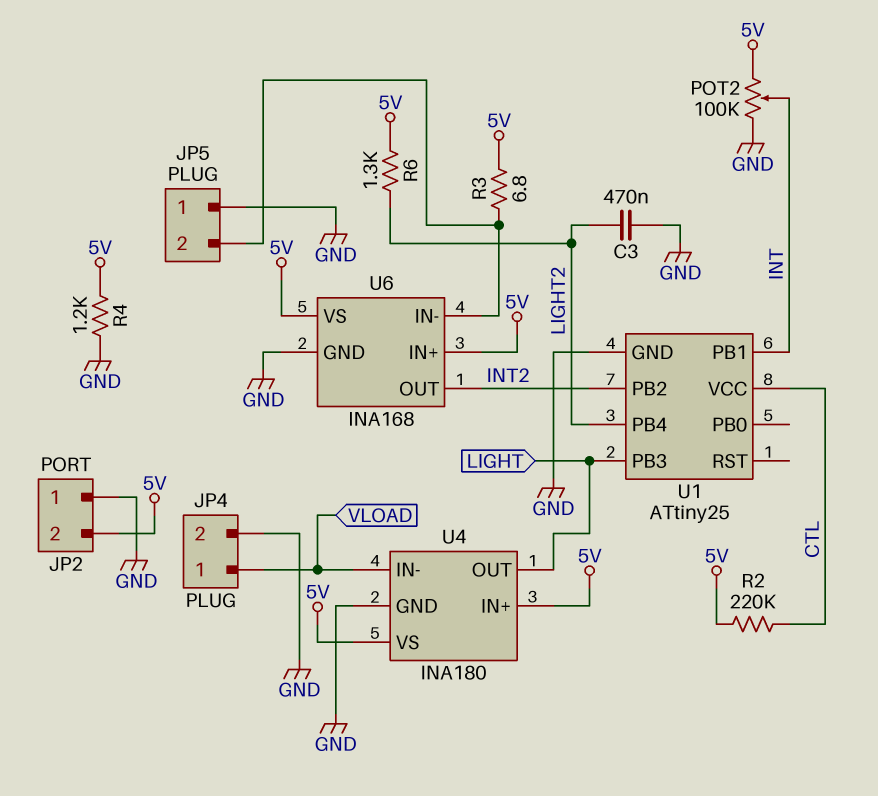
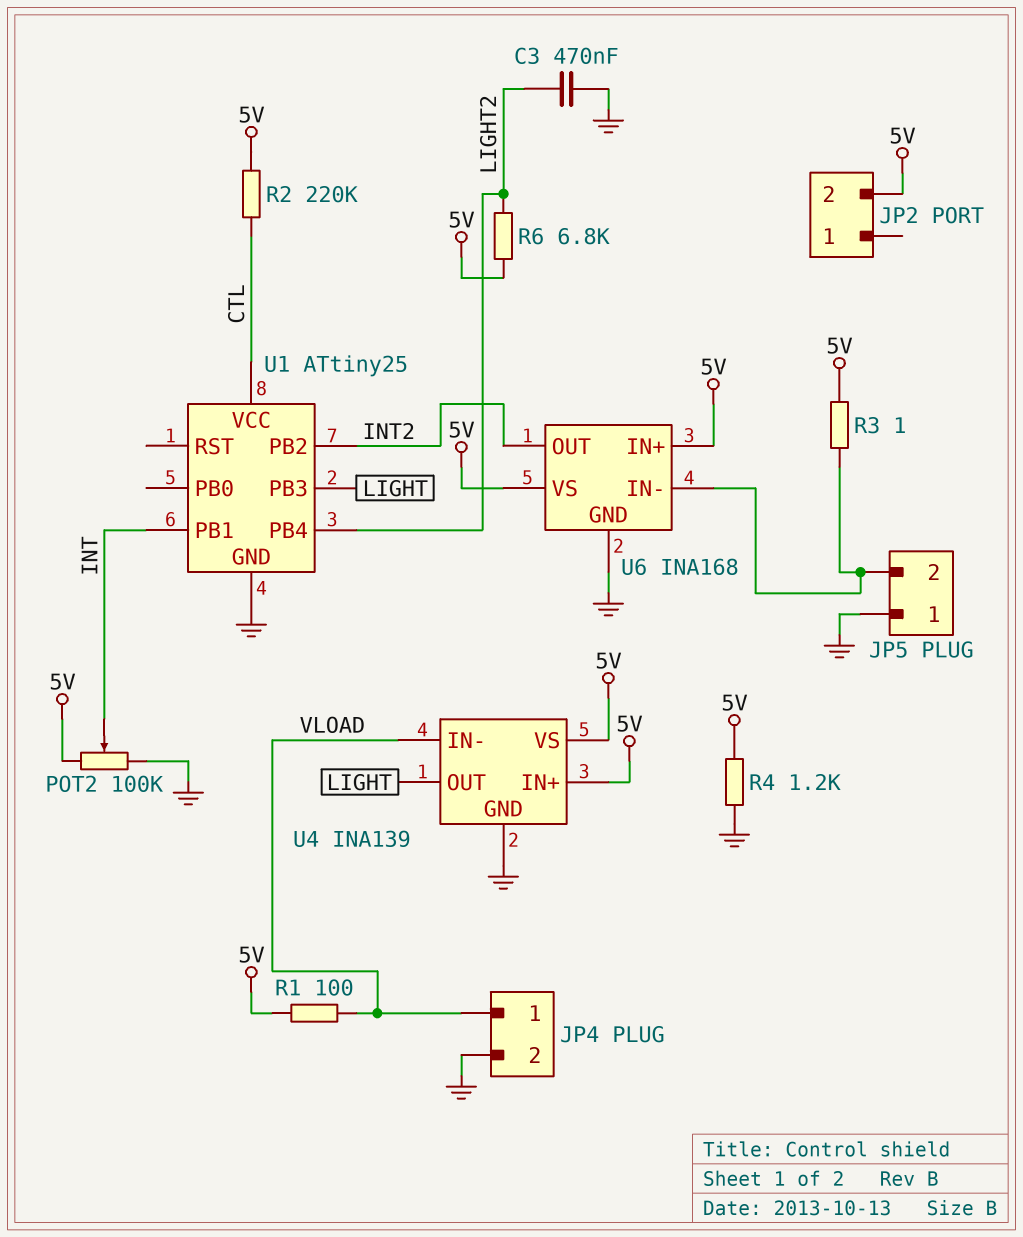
JP2 pin 1: GND -> none
R1: none -> 100 (5V, VLOAD)
R3: 6.8 (5V, JP5/2) -> 1 (5V, JP5/2)
R6: 1.3k (5V, LIGHT2) -> 6.8k (5V, LIGHT2)
U4: INA180 -> INA139

